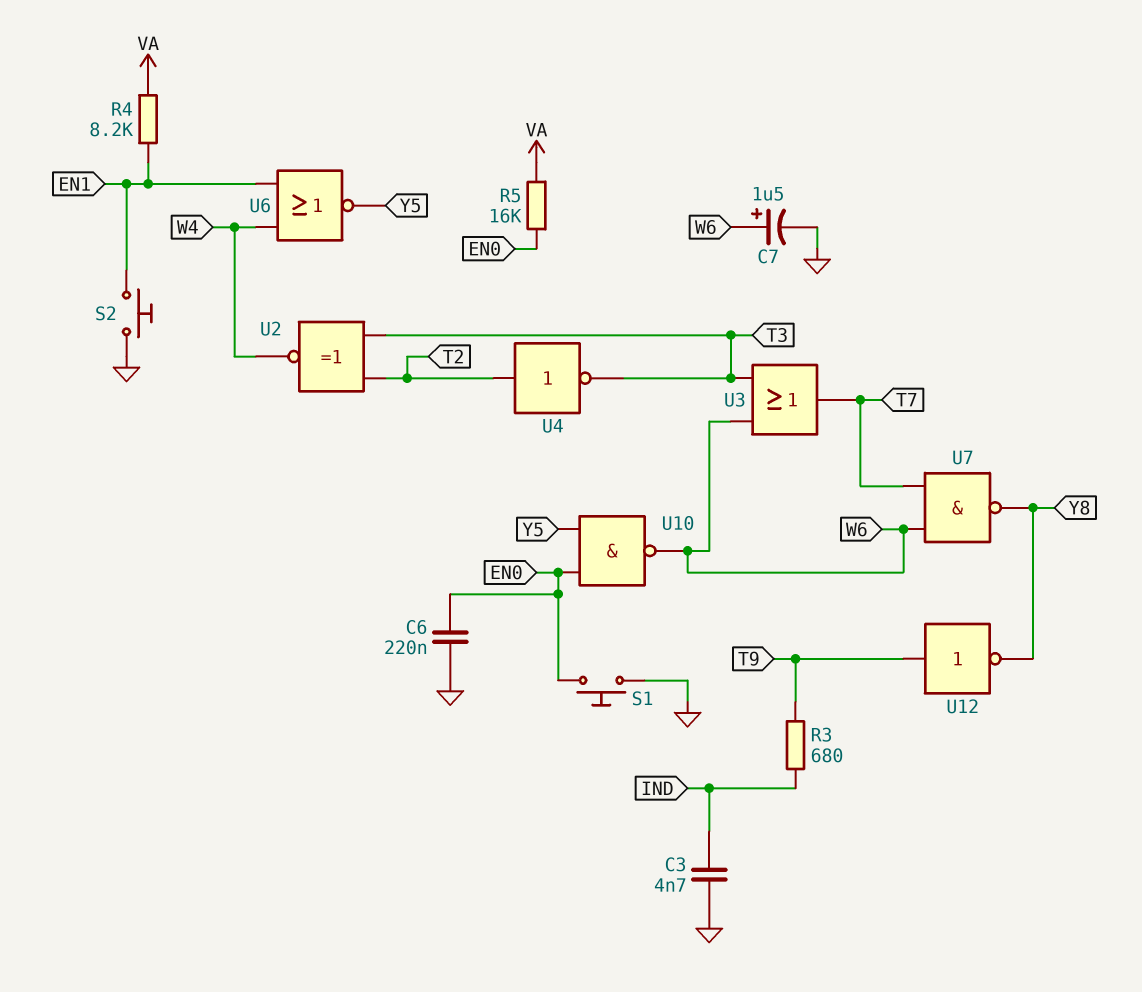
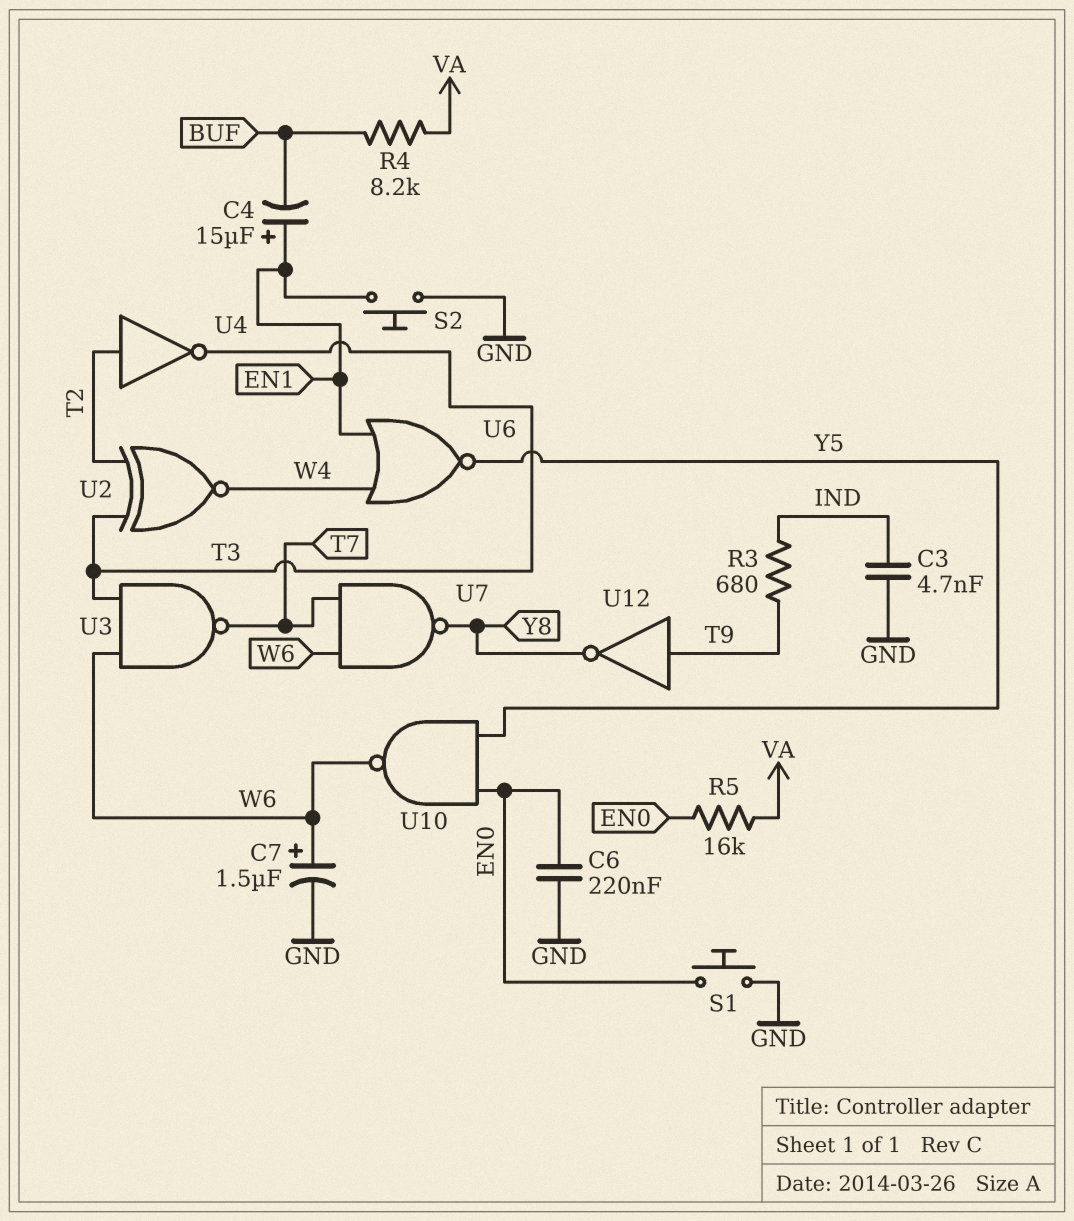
C4: none -> 15uF (plus EN1, minus BUF)
R4: 8.2k (EN1, VA) -> 8.2k (BUF, VA)
U3: OR (in T3, in W6, out T7) -> NAND (in T3, in W6, out T7)

